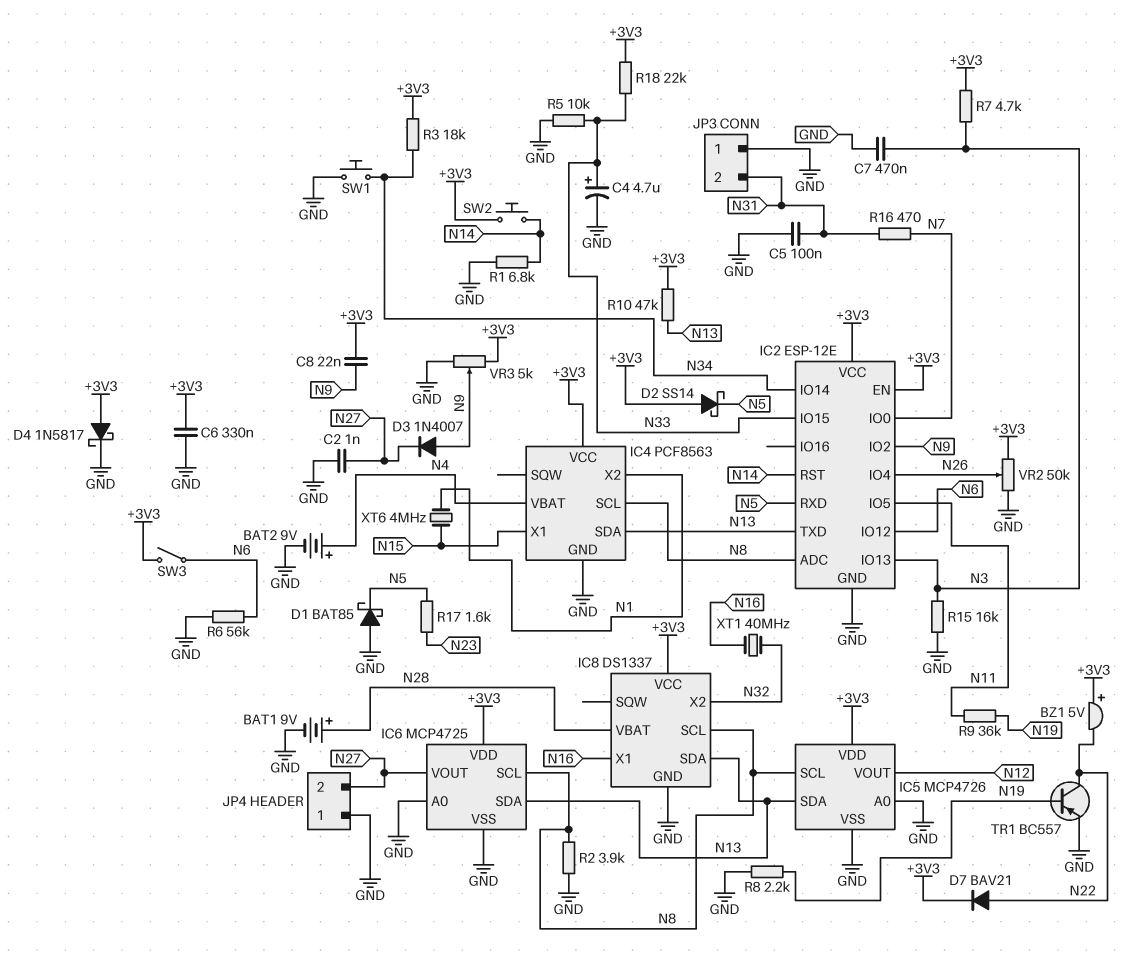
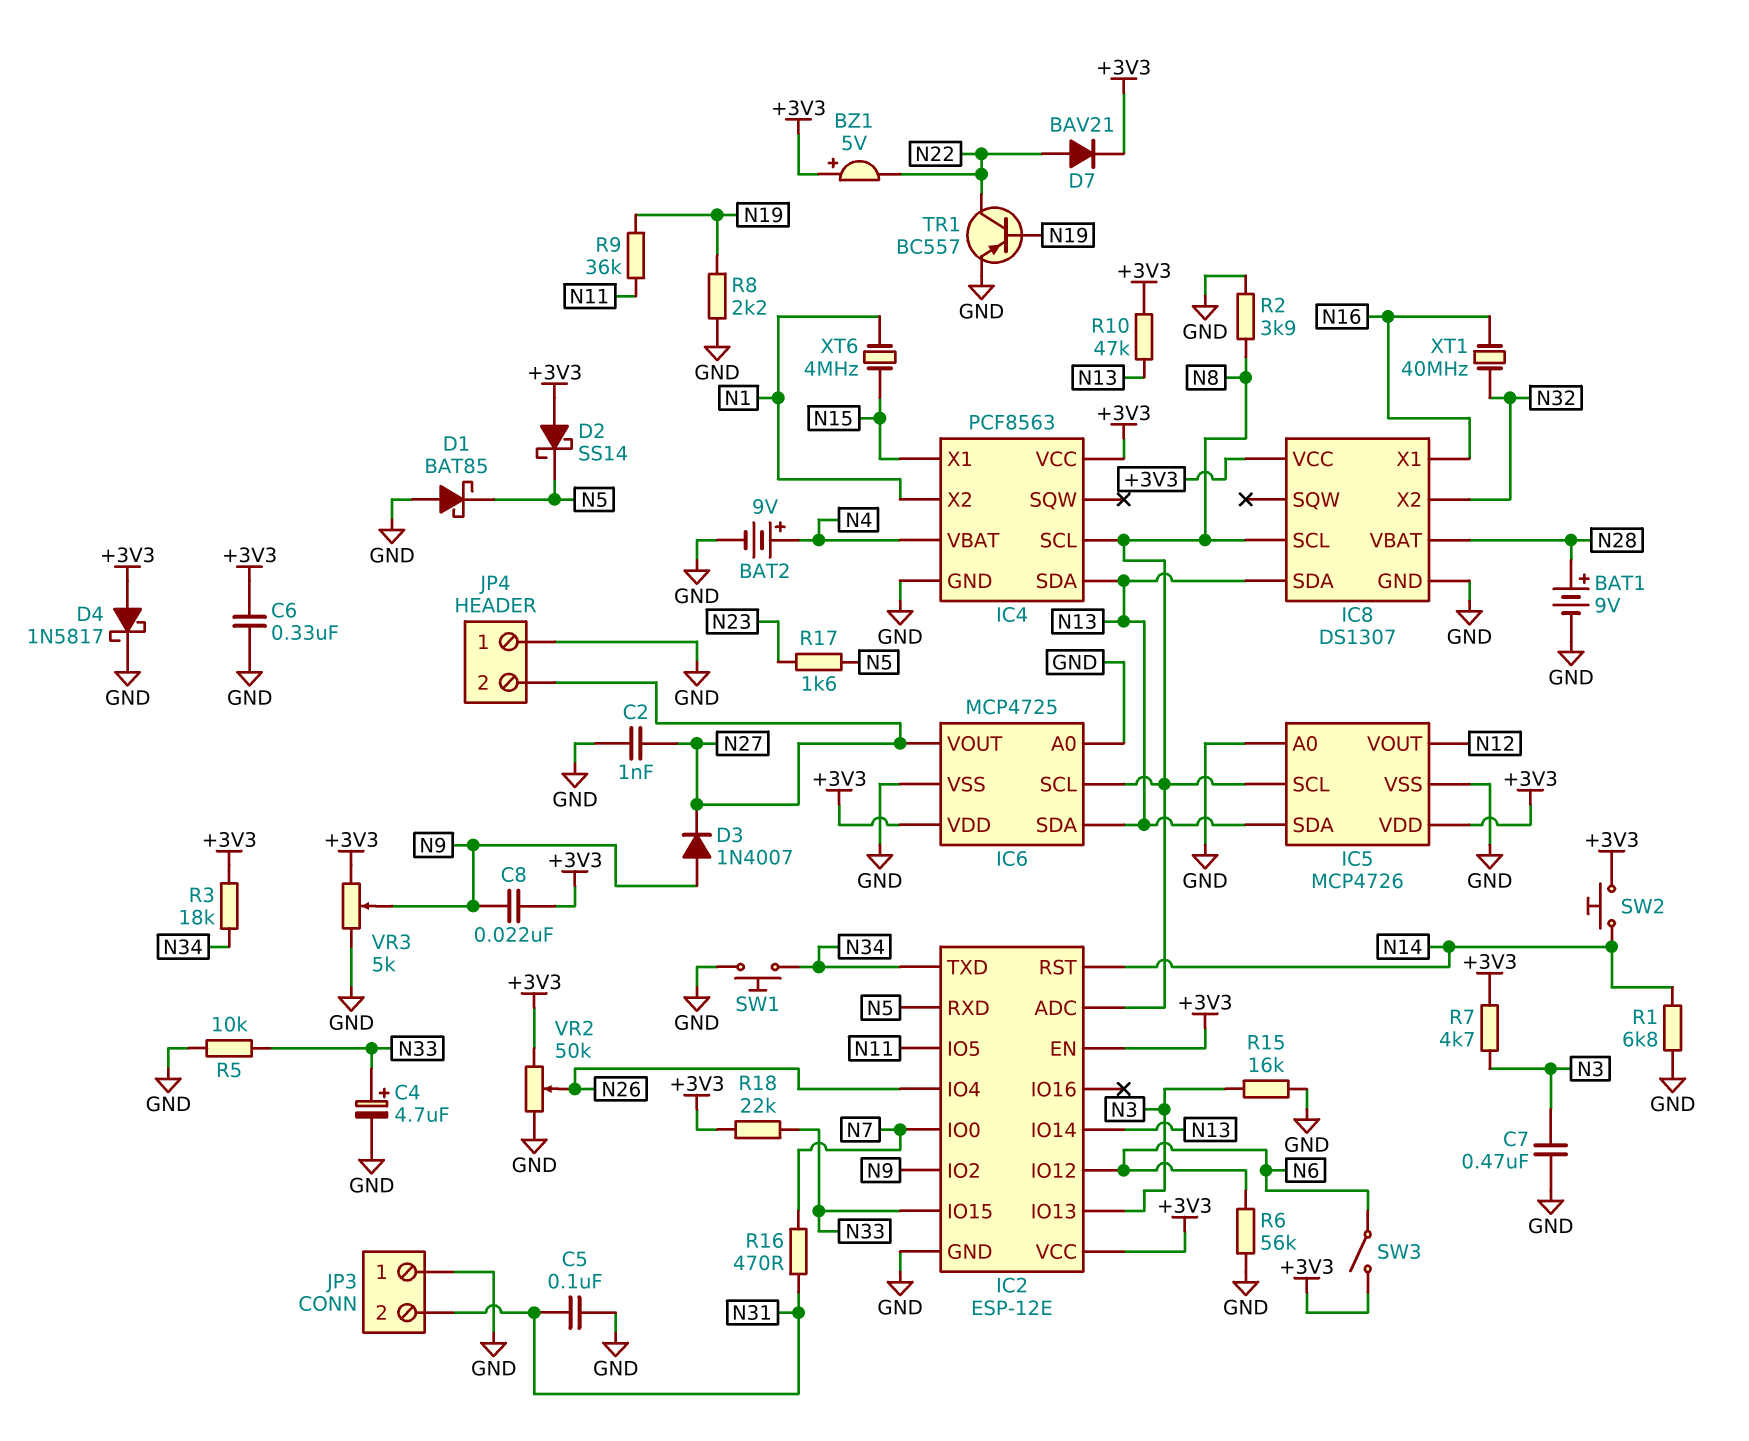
IC2 pin IO14: N34 -> N13
IC2 pin TXD: N13 -> N34
IC8: DS1337 -> DS1307

